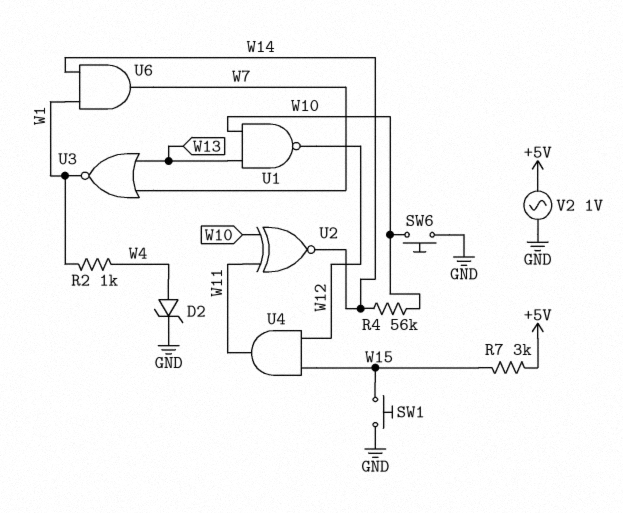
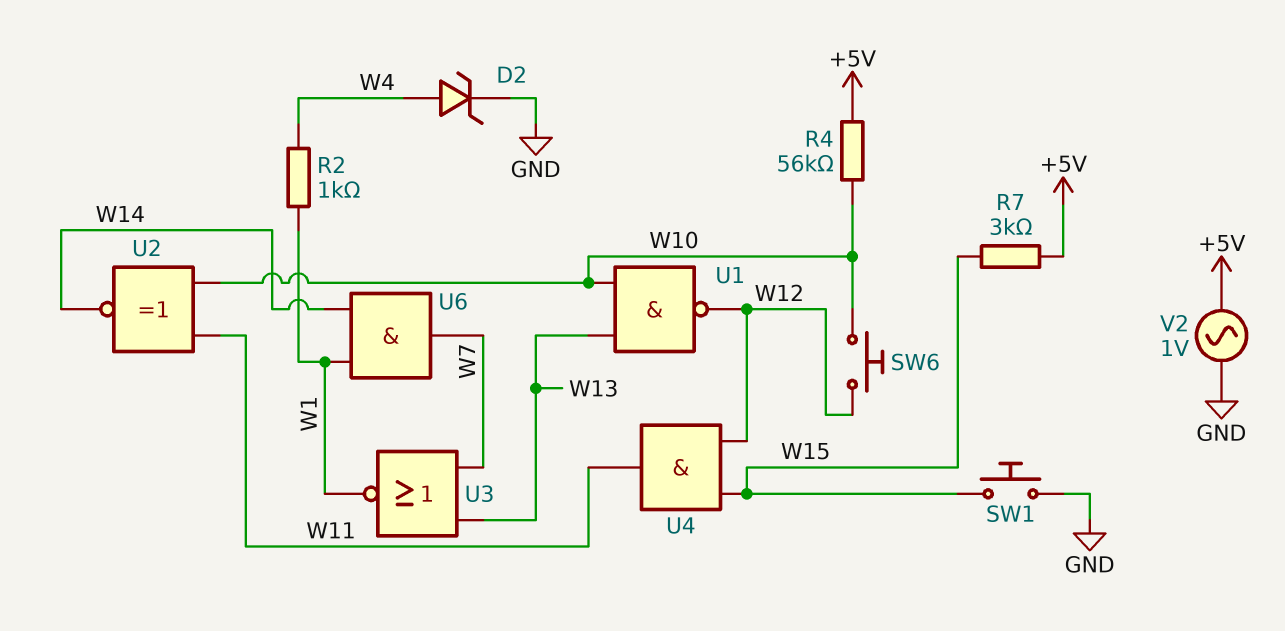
R4: 56k (W10, W14) -> 56k (+5V, W10)
SW6: button (GND, W10) -> button (W10, W12)

